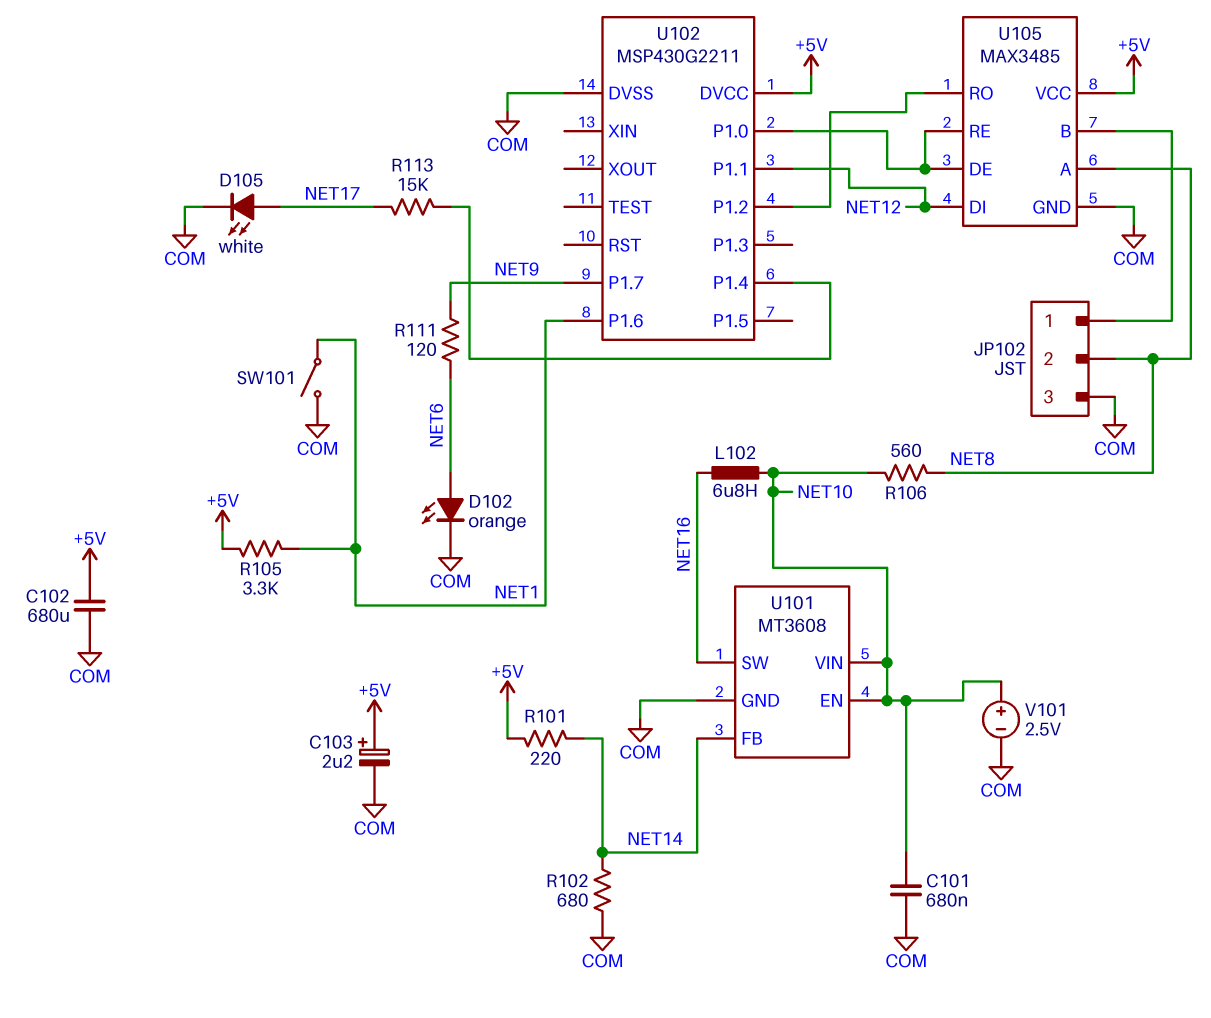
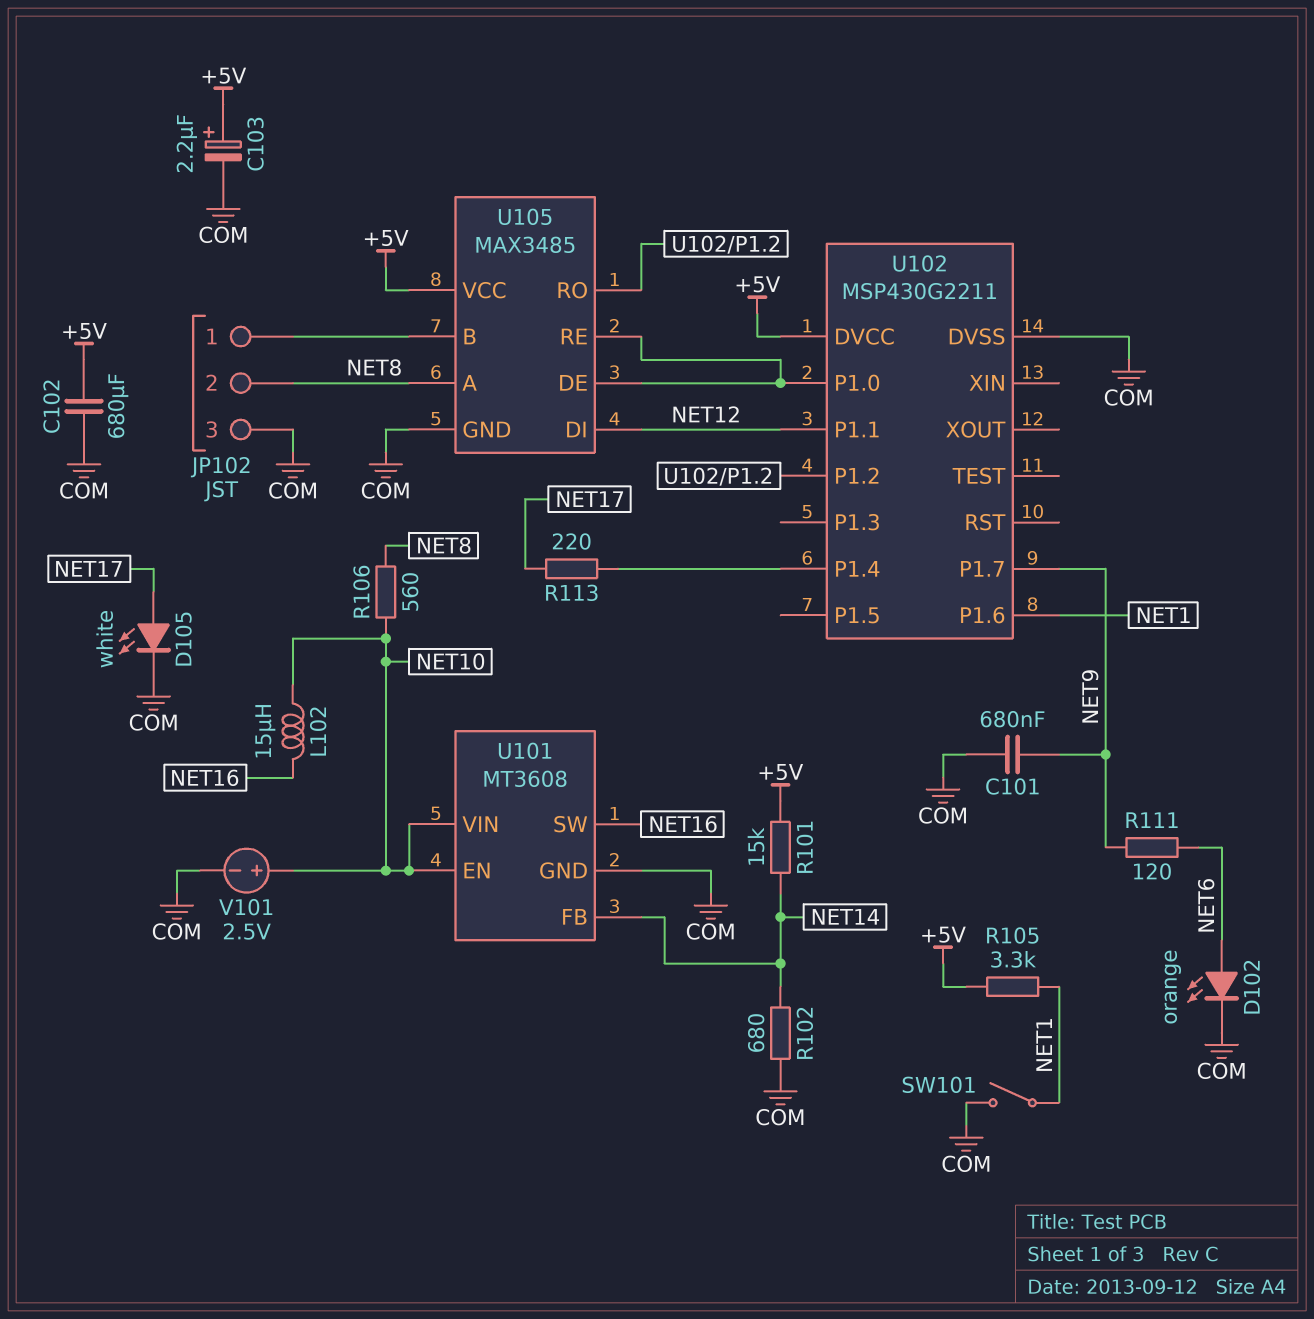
C101: 680nF (COM, NET10) -> 680nF (COM, NET9)
L102: 6.8uH (NET10, NET16) -> 15uH (NET10, NET16)
R101: 220 (+5V, NET14) -> 15k (+5V, NET14)
R113: 15k (NET17, U102/P1.4) -> 220 (NET17, U102/P1.4)

